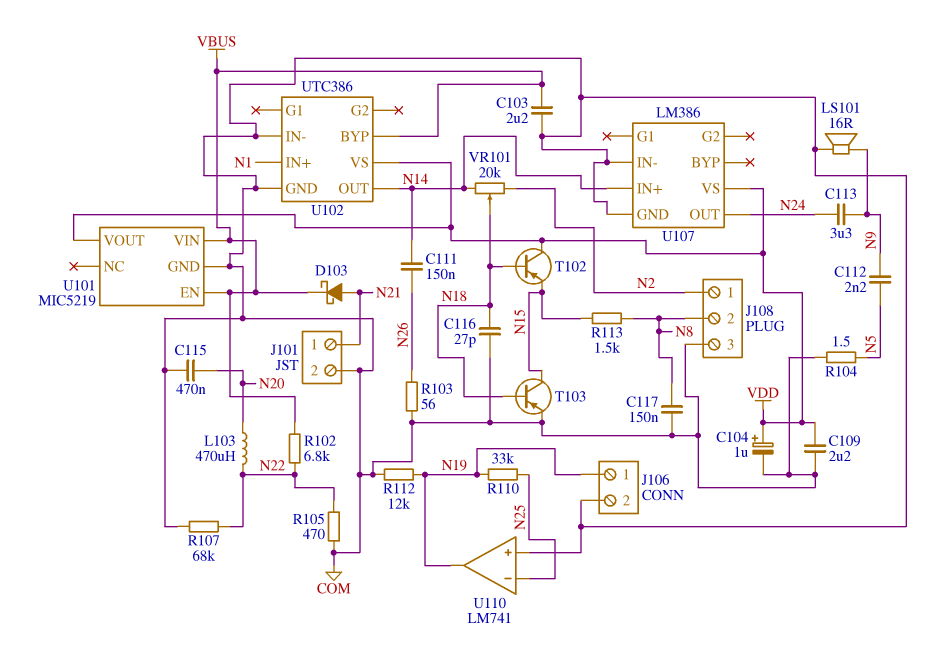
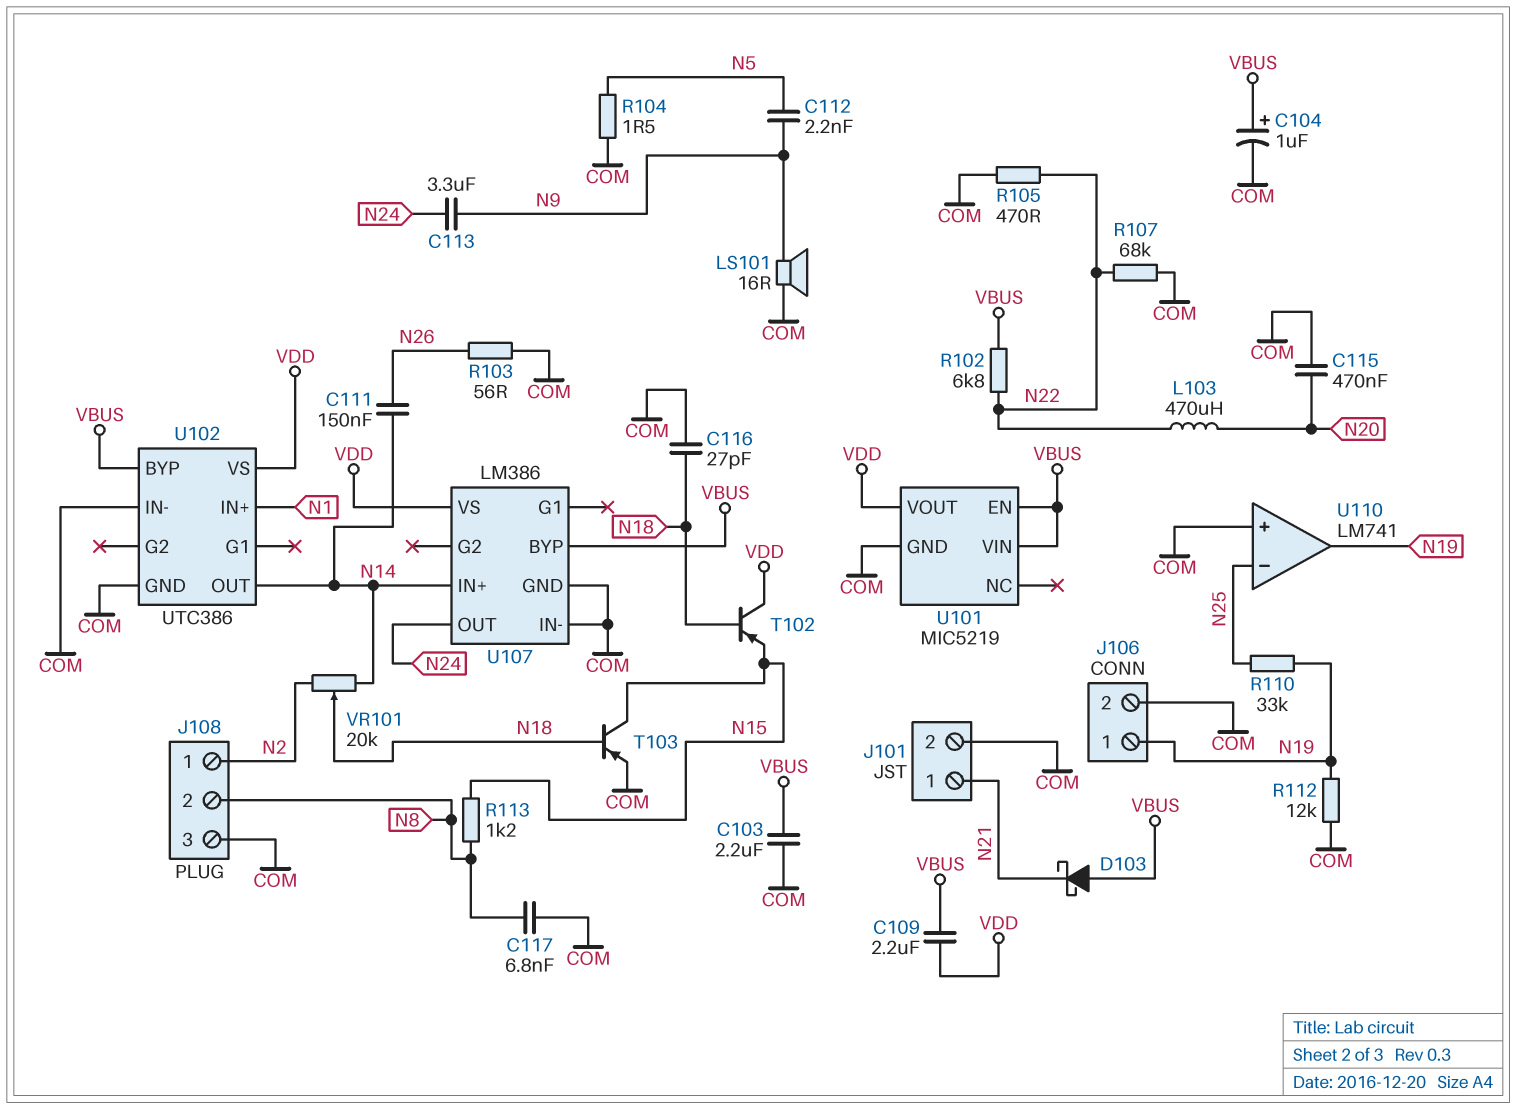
C104: 1uF (plus VDD, minus COM) -> 1uF (plus VBUS, minus COM)
C109: 2.2uF (COM, VDD) -> 2.2uF (VBUS, VDD)
C117: 150nF (COM, N8) -> 6.8nF (COM, N8)
D103: schottky (A N21, K VBUS) -> schottky (A VBUS, K N21)
R113: 1.5k (N8, N15) -> 1.2k (N8, N15)
U107 pin BYP: none -> VBUS

